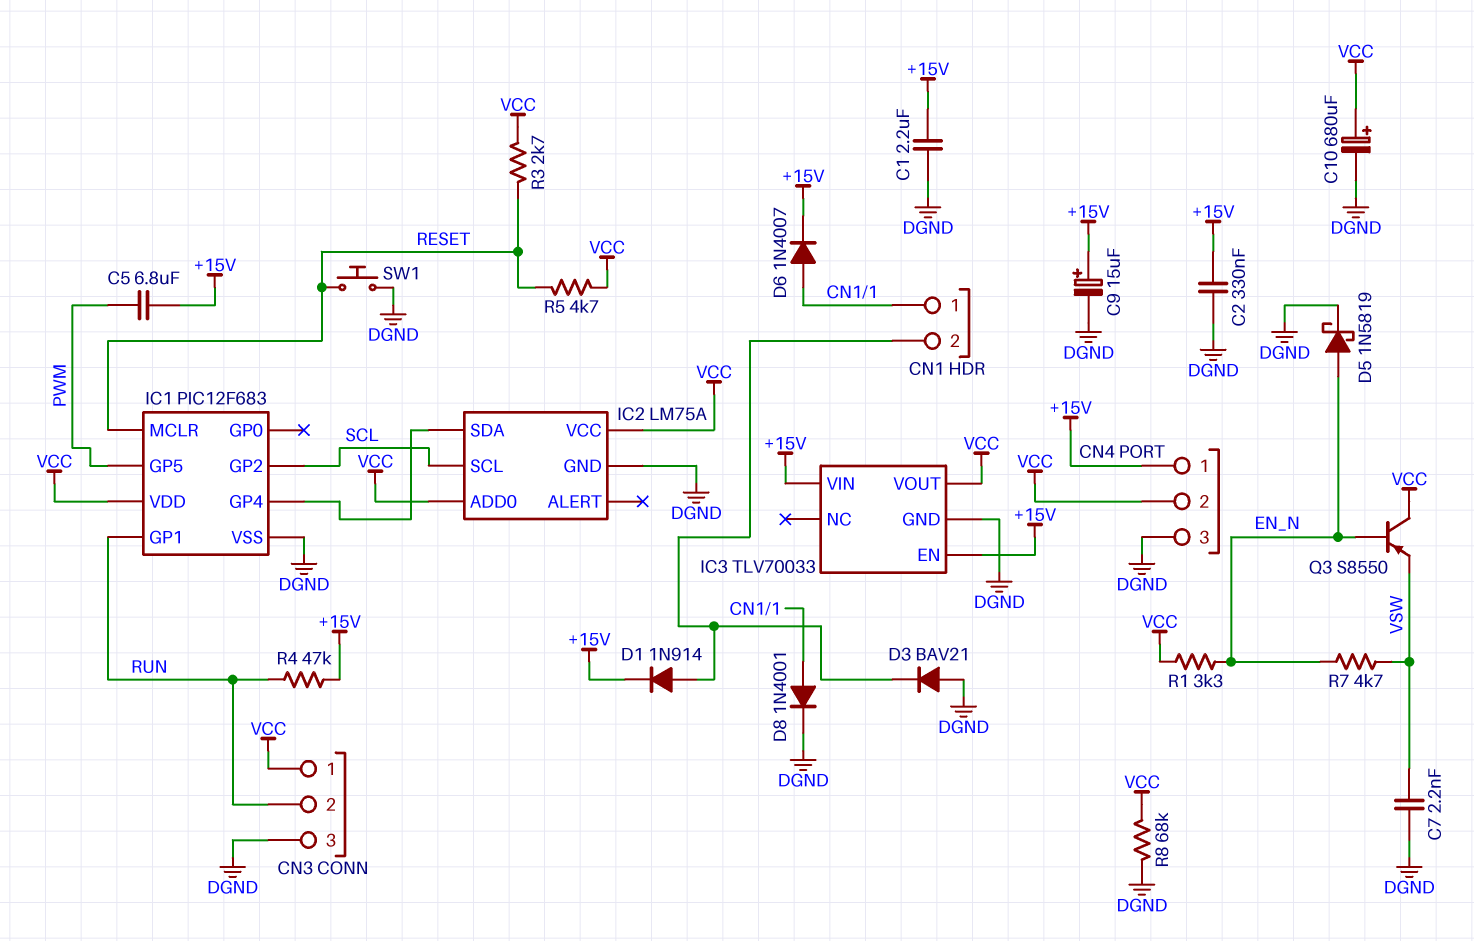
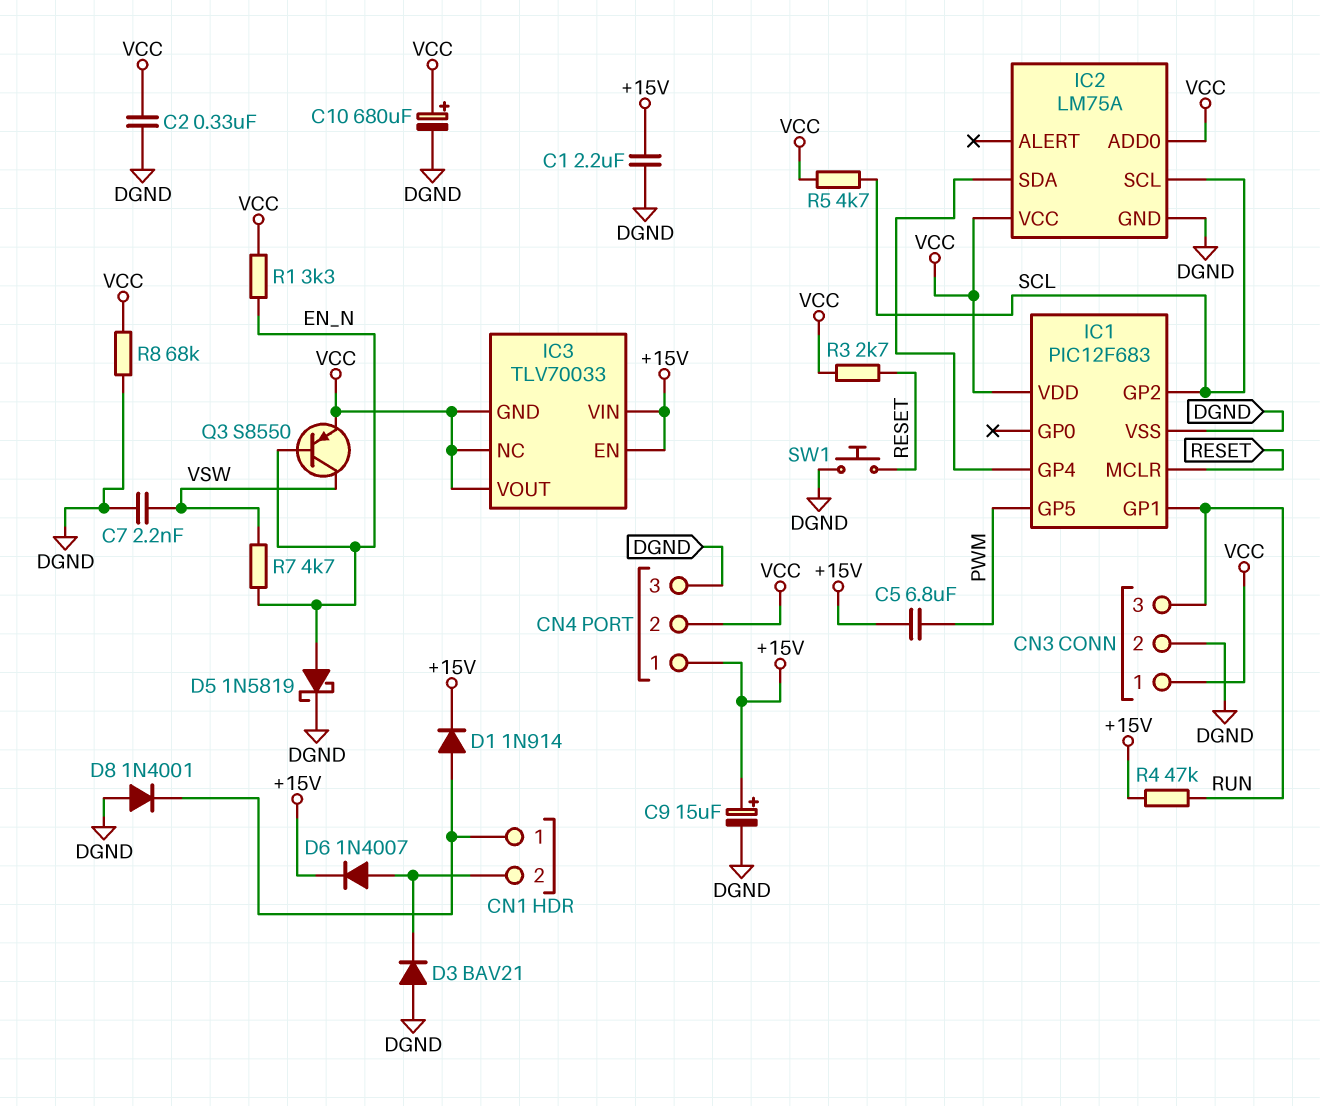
C2: 330nF (+15V, DGND) -> 330nF (DGND, VCC)
CN3 pin 2: RUN -> DGND
CN3 pin 3: DGND -> RUN
D1: diode 1N914 (A CN1/2, K +15V) -> diode 1N914 (A CN1/1, K +15V)
D6: diode 1N4007 (A CN1/1, K +15V) -> diode 1N4007 (A CN1/2, K +15V)
D8: diode 1N4001 (A CN1/1, K DGND) -> diode 1N4001 (A DGND, K CN1/1)
IC3 pin GND: DGND -> VCC
IC3 pin NC: none -> VCC
Q3: PNP S8550 (B EN_N, C VCC, E VSW) -> PNP S8550 (B EN_N, C VSW, E VCC)
R5: 4.7k (RESET, VCC) -> 4.7k (SCL, VCC)

